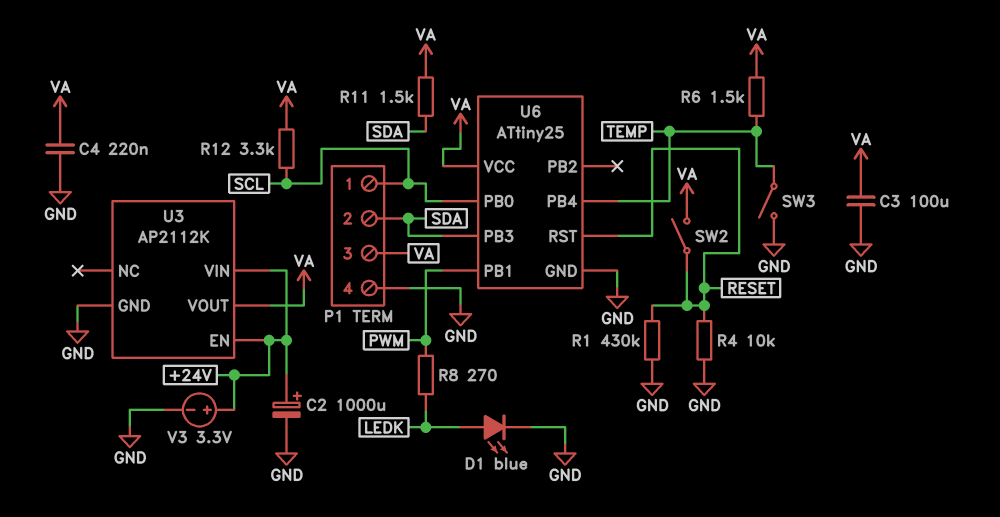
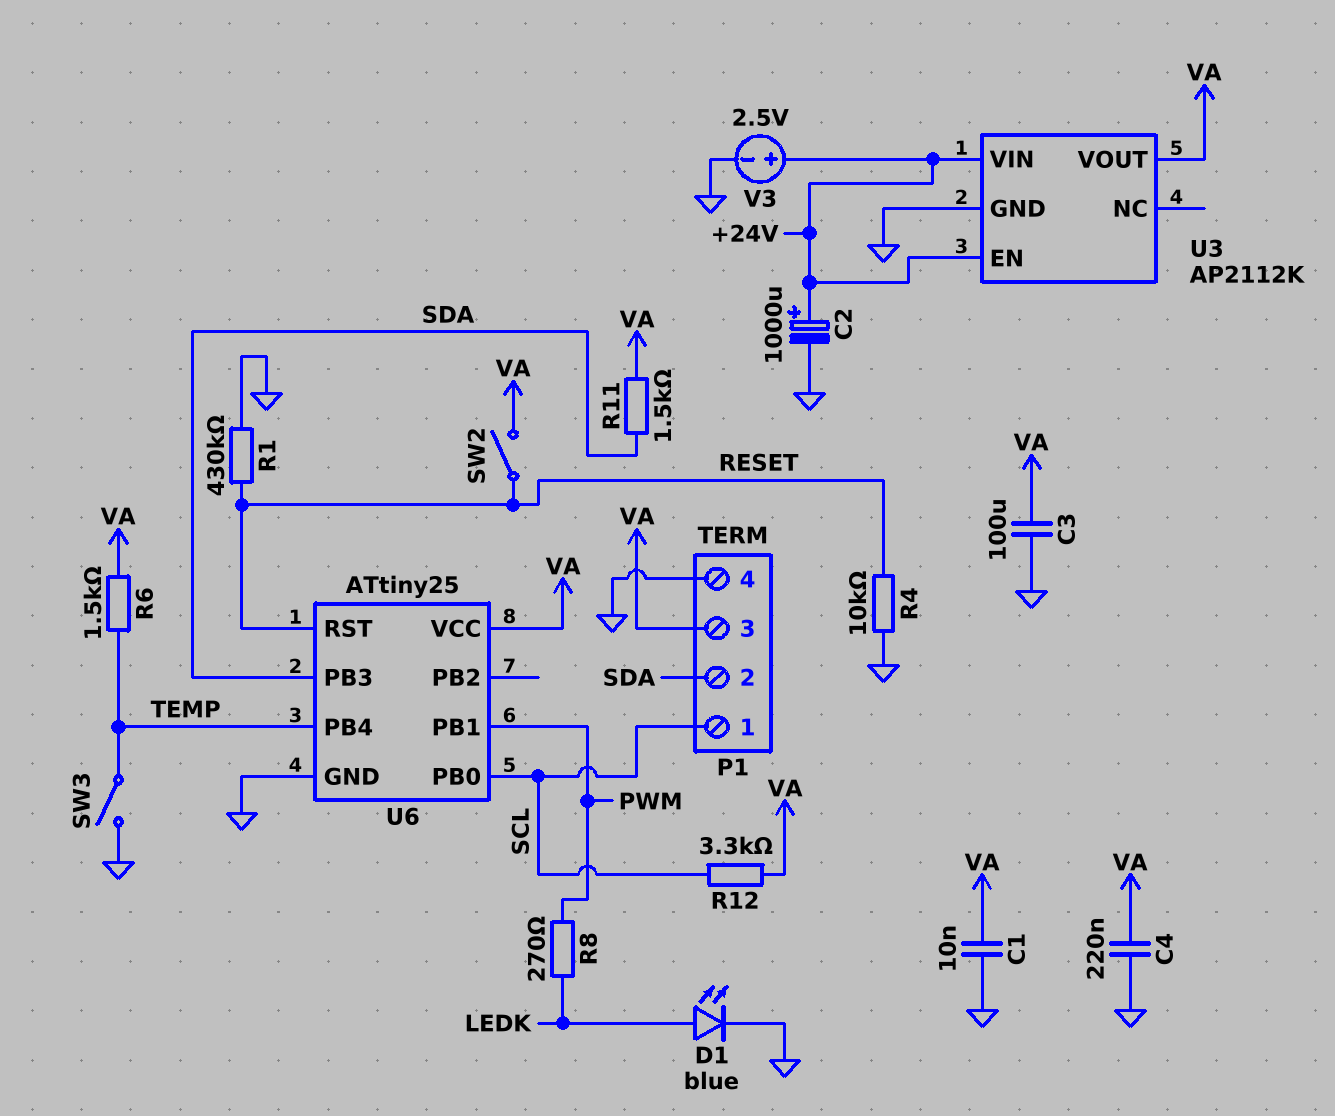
C1: none -> 10nF (GND, VA)
V3: 3.3V (plus +24V, minus GND) -> 2.5V (plus +24V, minus GND)

